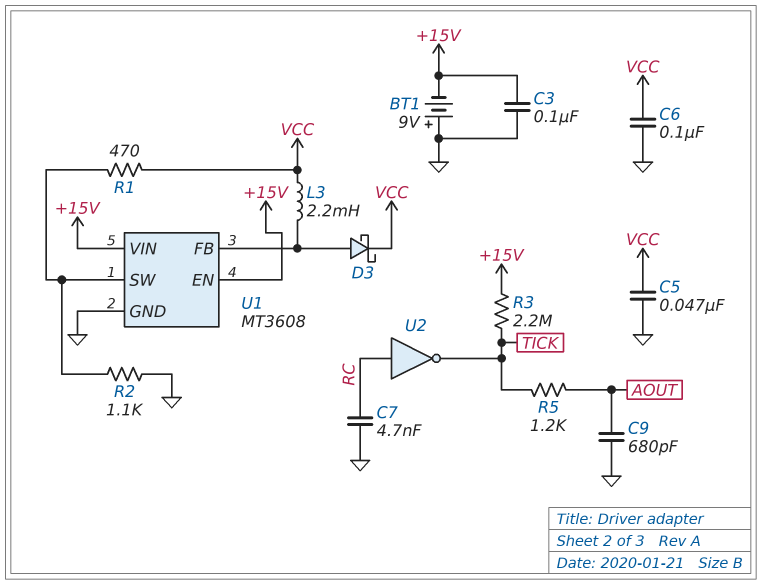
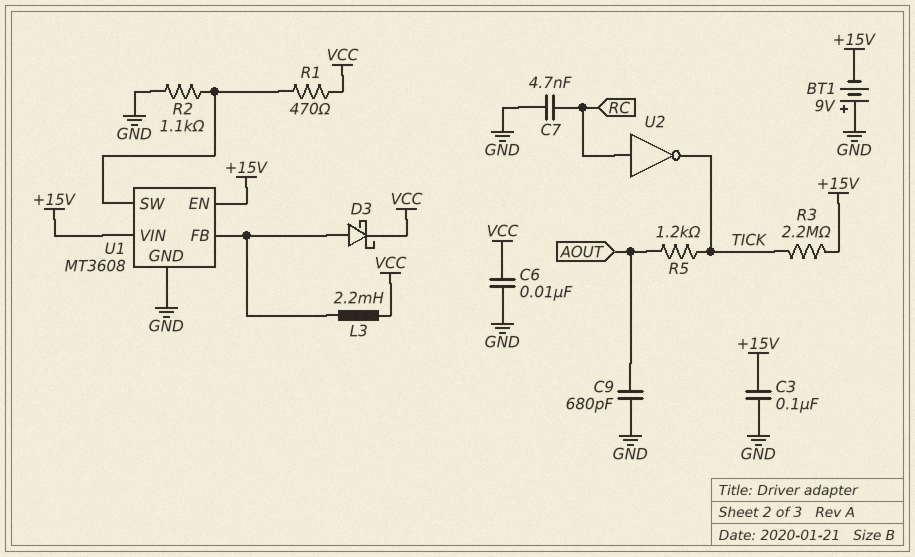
C5: 47nF (GND, VCC) -> none
C6: 100nF (GND, VCC) -> 10nF (GND, VCC)

